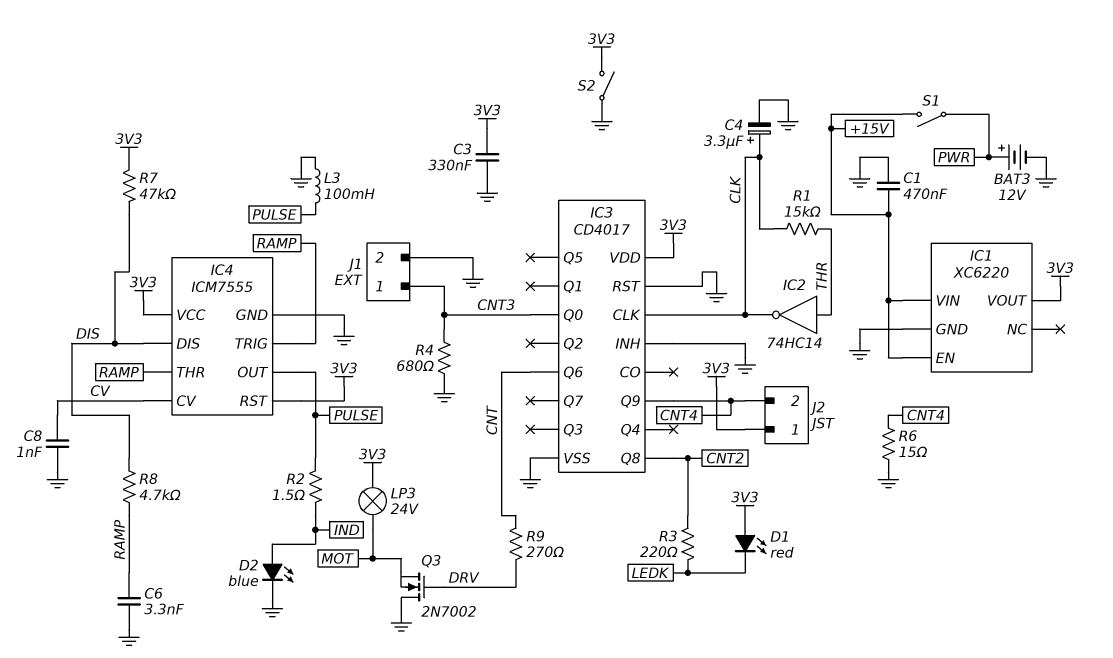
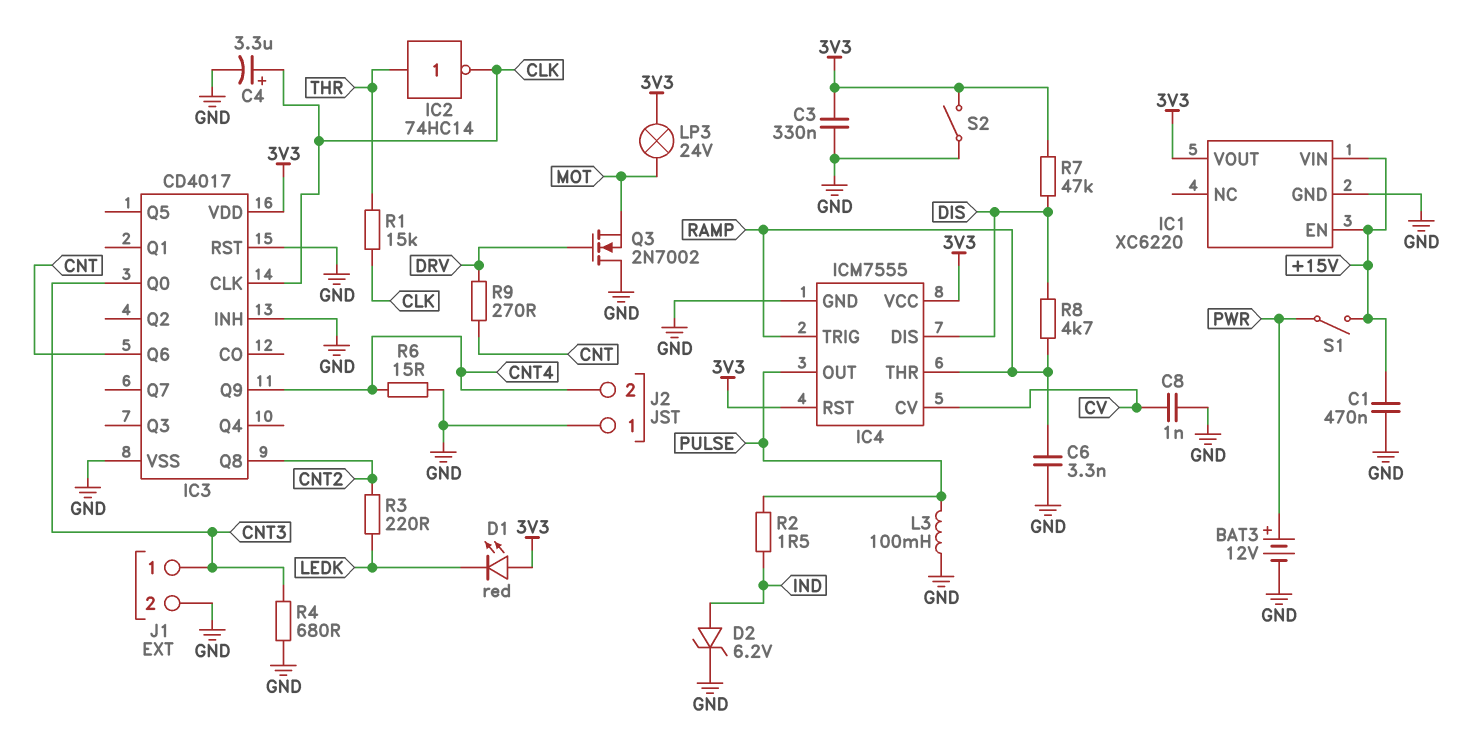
D2: LED blue (A IND, K GND) -> zener 6.2V (A IND, K GND)
J2 pin 1: 3V3 -> GND

